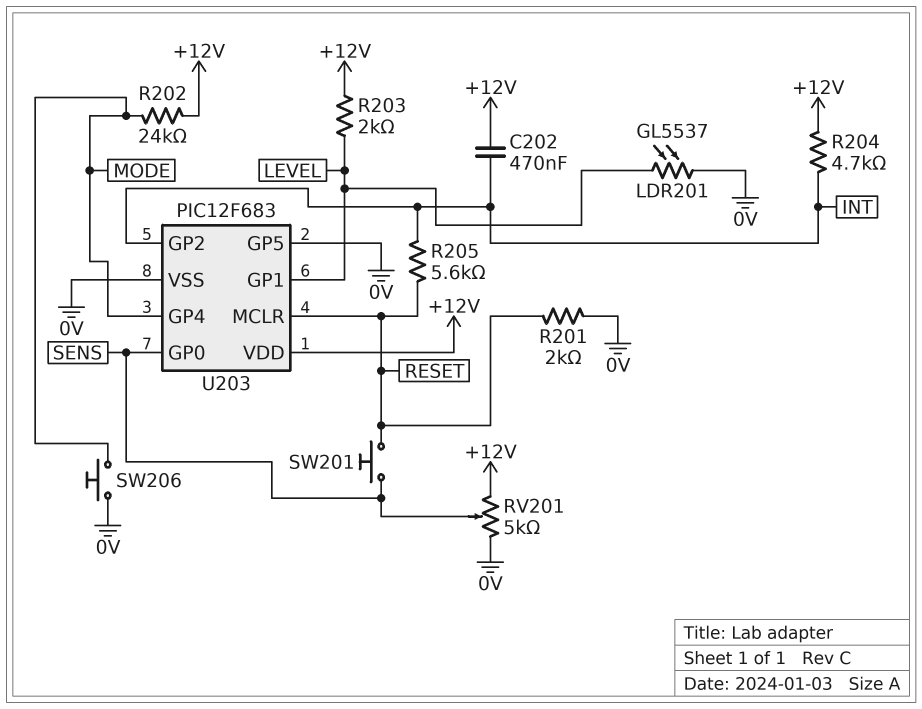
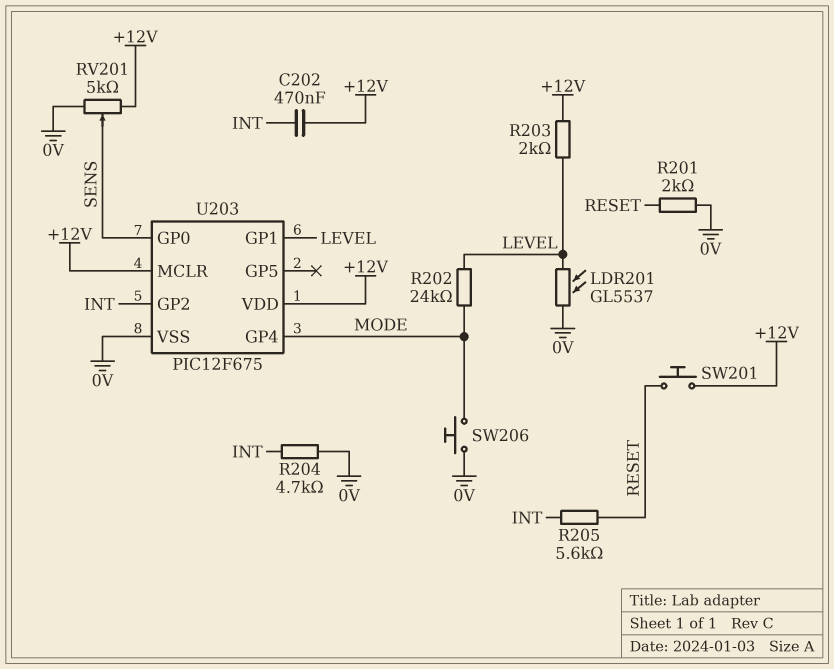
R202: 24k (+12V, MODE) -> 24k (LEVEL, MODE)
R204: 4.7k (+12V, INT) -> 4.7k (0V, INT)
SW201: button (RESET, SENS) -> button (+12V, RESET)
U203: PIC12F683 -> PIC12F675
U203 pin GP5: 0V -> none
U203 pin MCLR: RESET -> +12V

